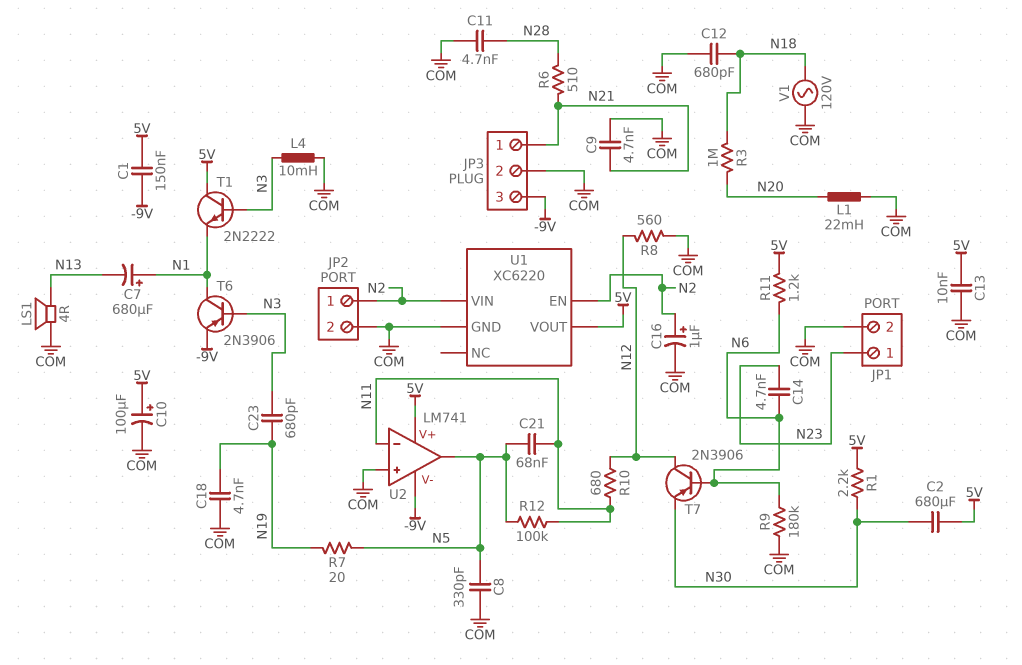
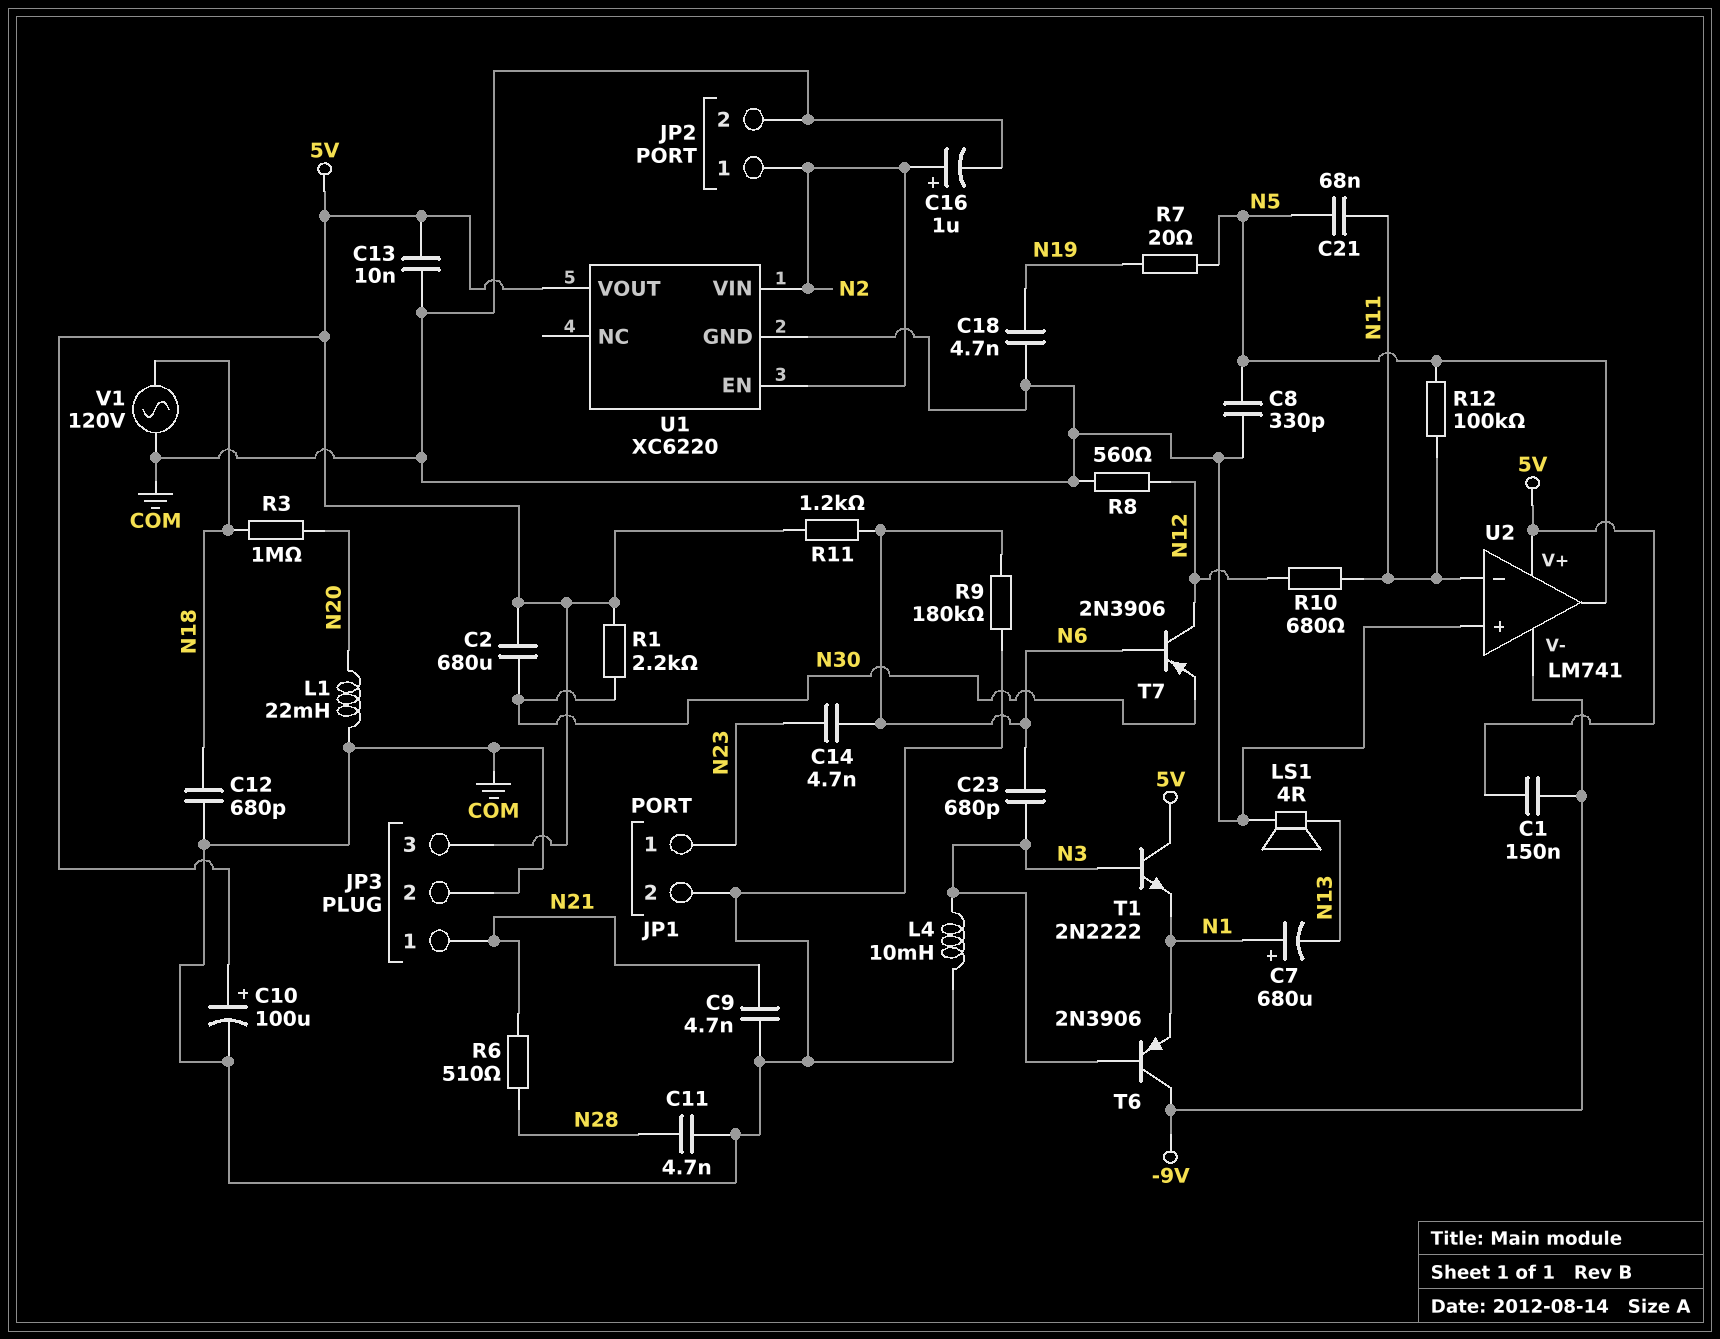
C23: 680pF (N3, N19) -> 680pF (N3, N6)
JP3 pin 3: -9V -> 5V
T6: PNP 2N3906 (B N3, C N1, E -9V) -> PNP 2N3906 (B N3, C -9V, E N1)

